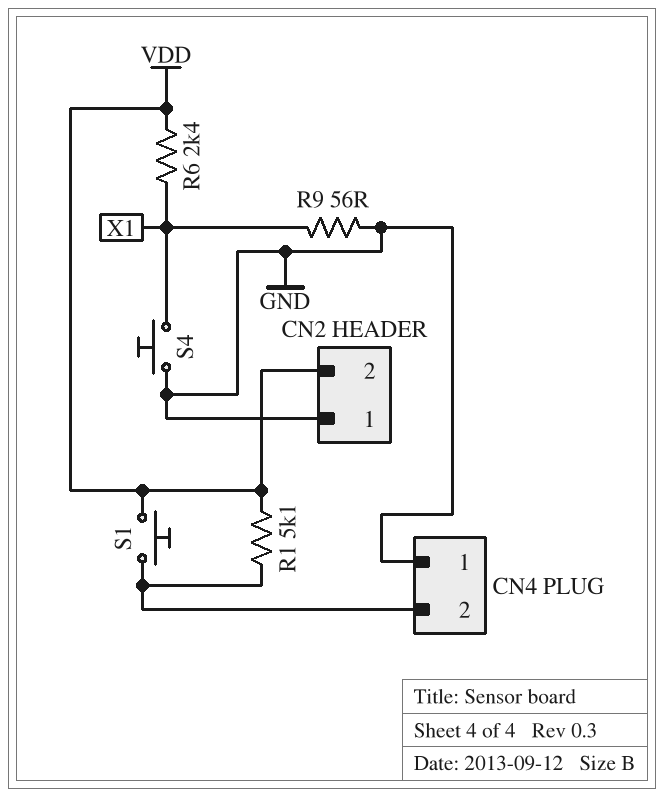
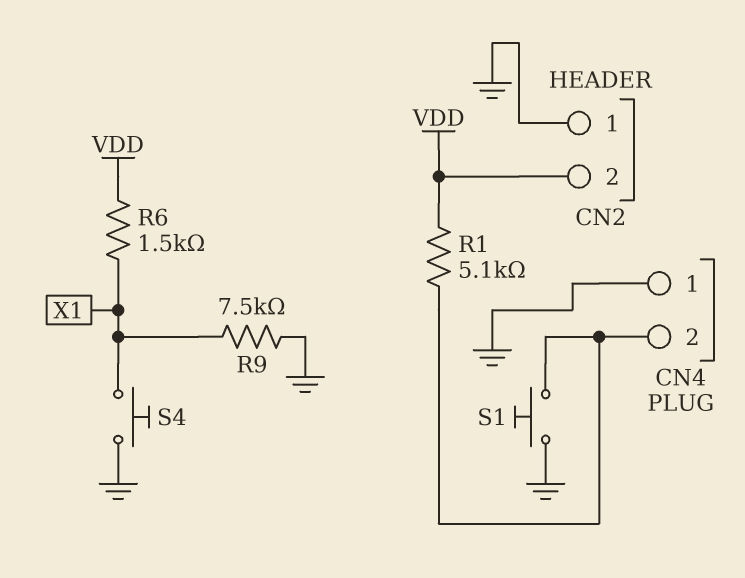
R6: 2.4k (VDD, X1) -> 1.5k (VDD, X1)
R9: 56 (GND, X1) -> 7.5k (GND, X1)
S1: button (CN4/2, VDD) -> button (CN4/2, GND)

